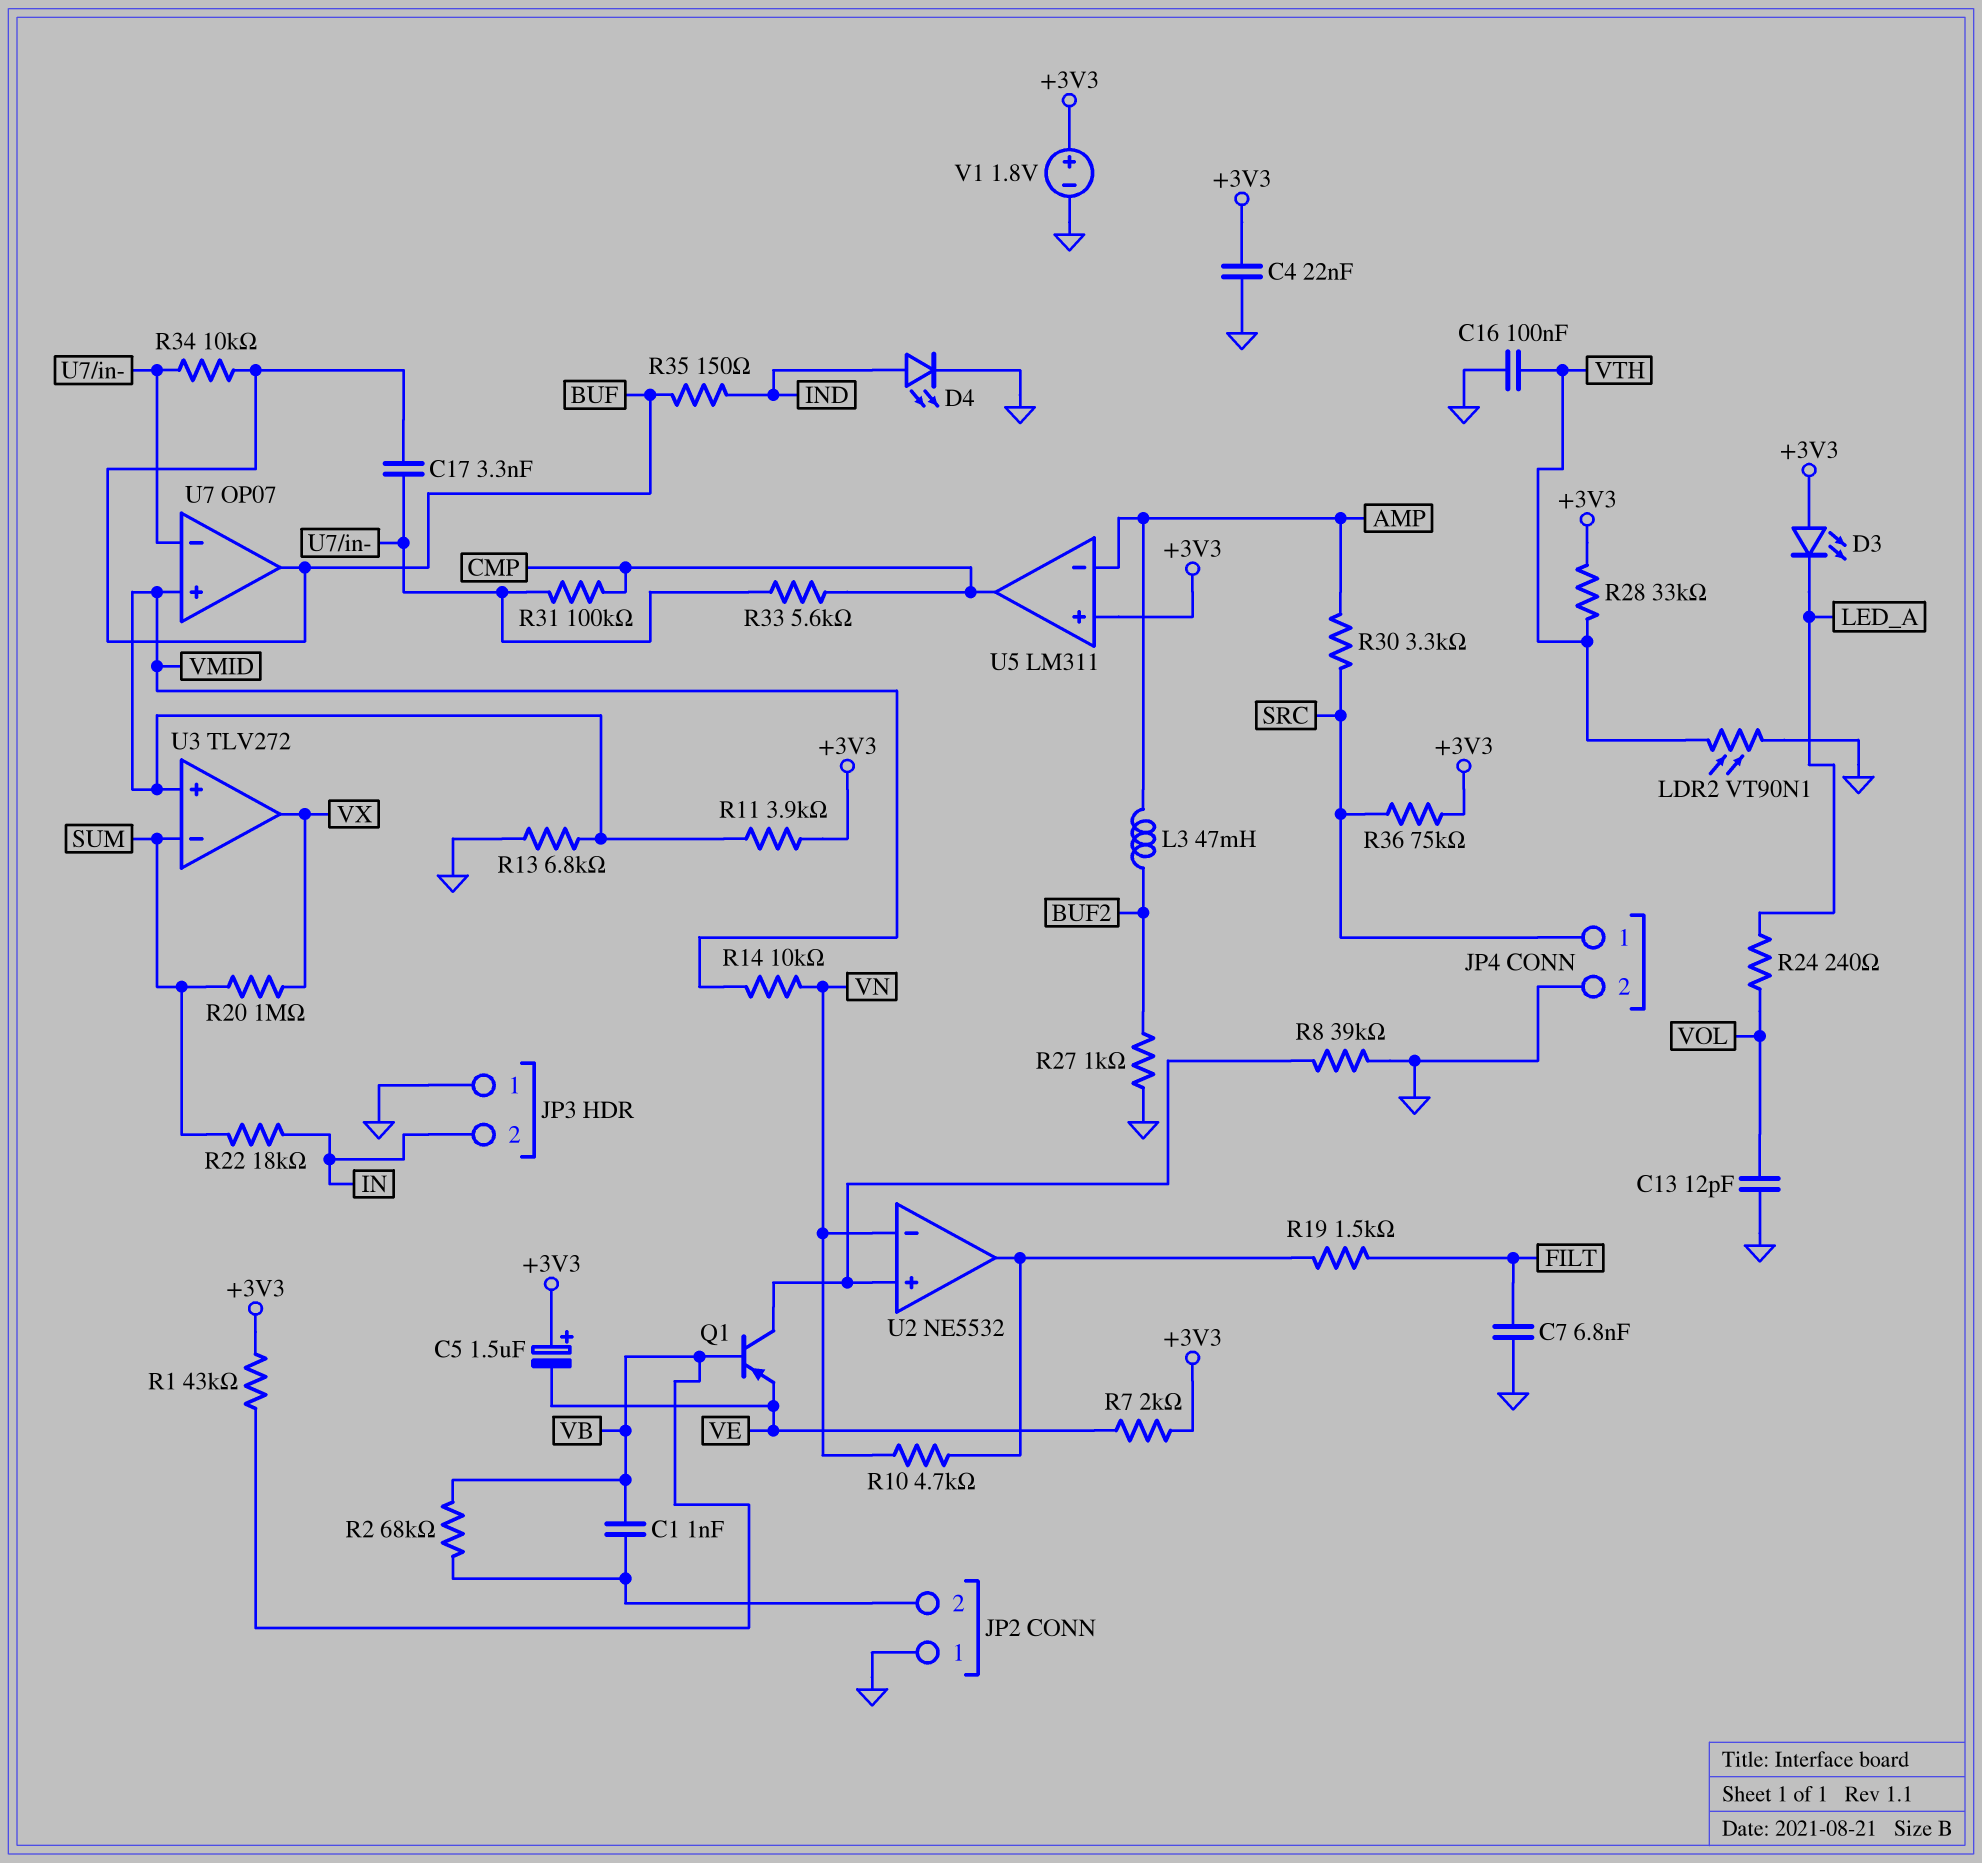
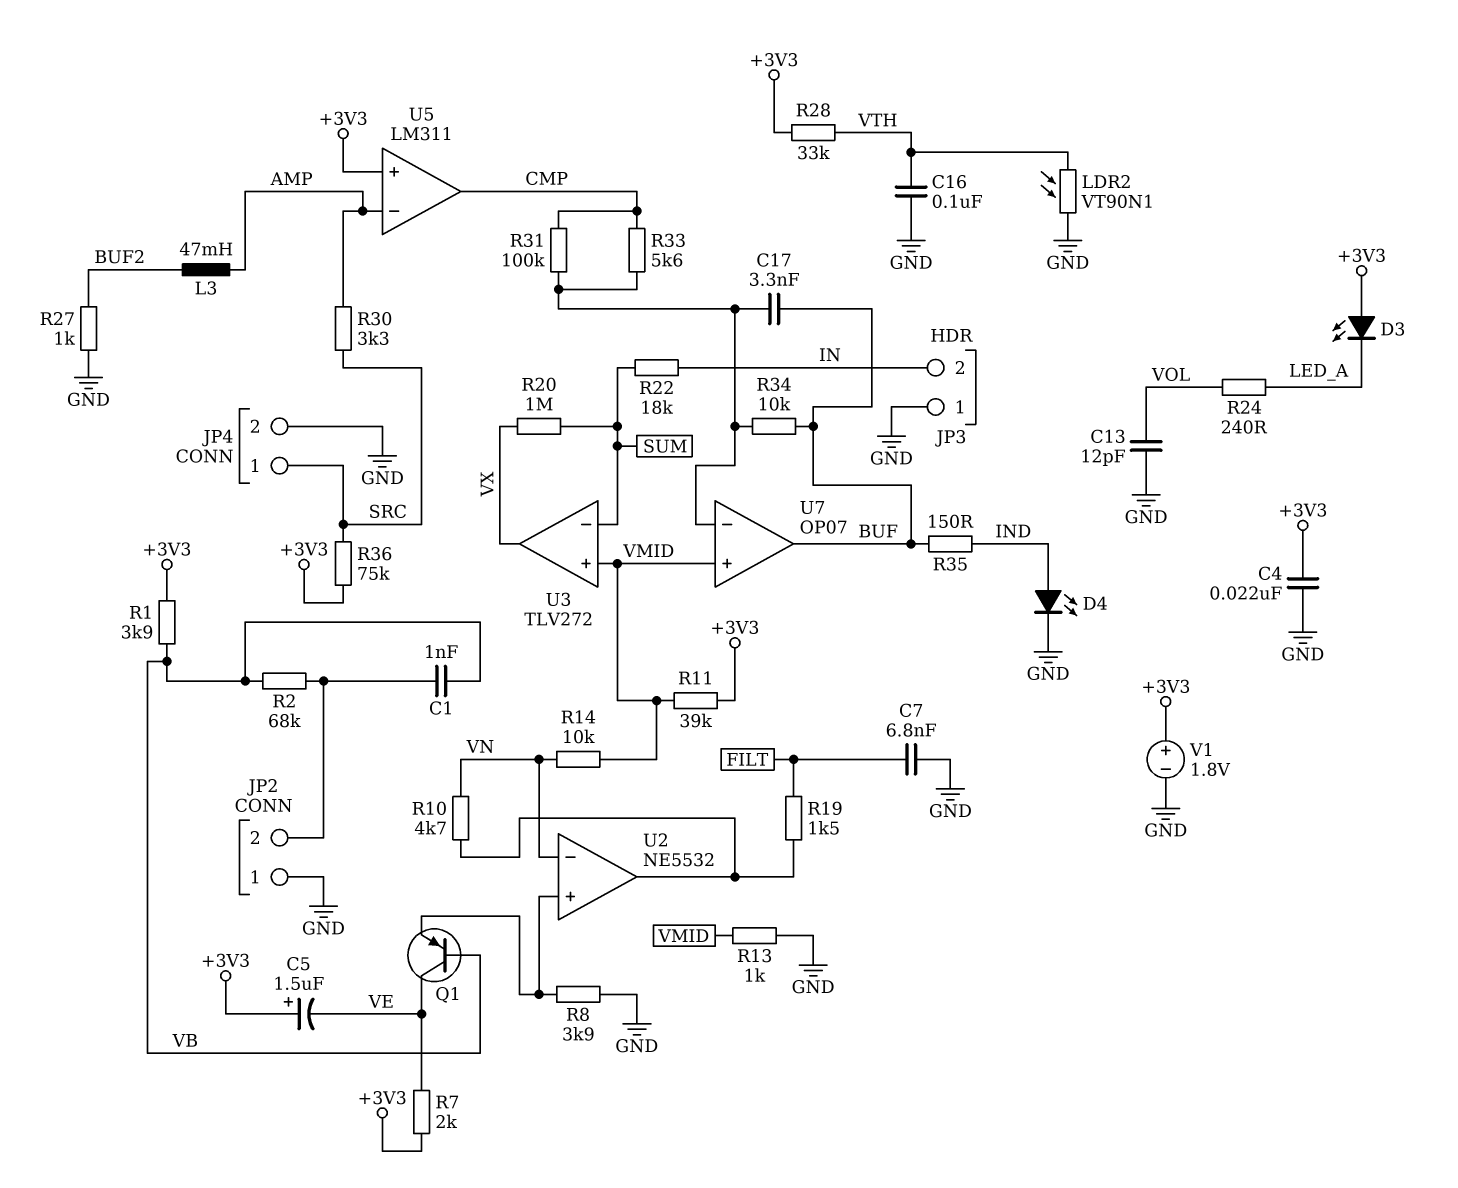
Q1: PNP (B VB, C U2/in+, E VE) -> PNP (B VB, C VE, E U2/in+)
R1: 43k (+3V3, VB) -> 3.9k (+3V3, VB)
R8: 39k (GND, U2/in+) -> 3.9k (GND, U2/in+)
R11: 3.9k (+3V3, VMID) -> 39k (+3V3, VMID)
R13: 6.8k (GND, VMID) -> 1k (GND, VMID)

